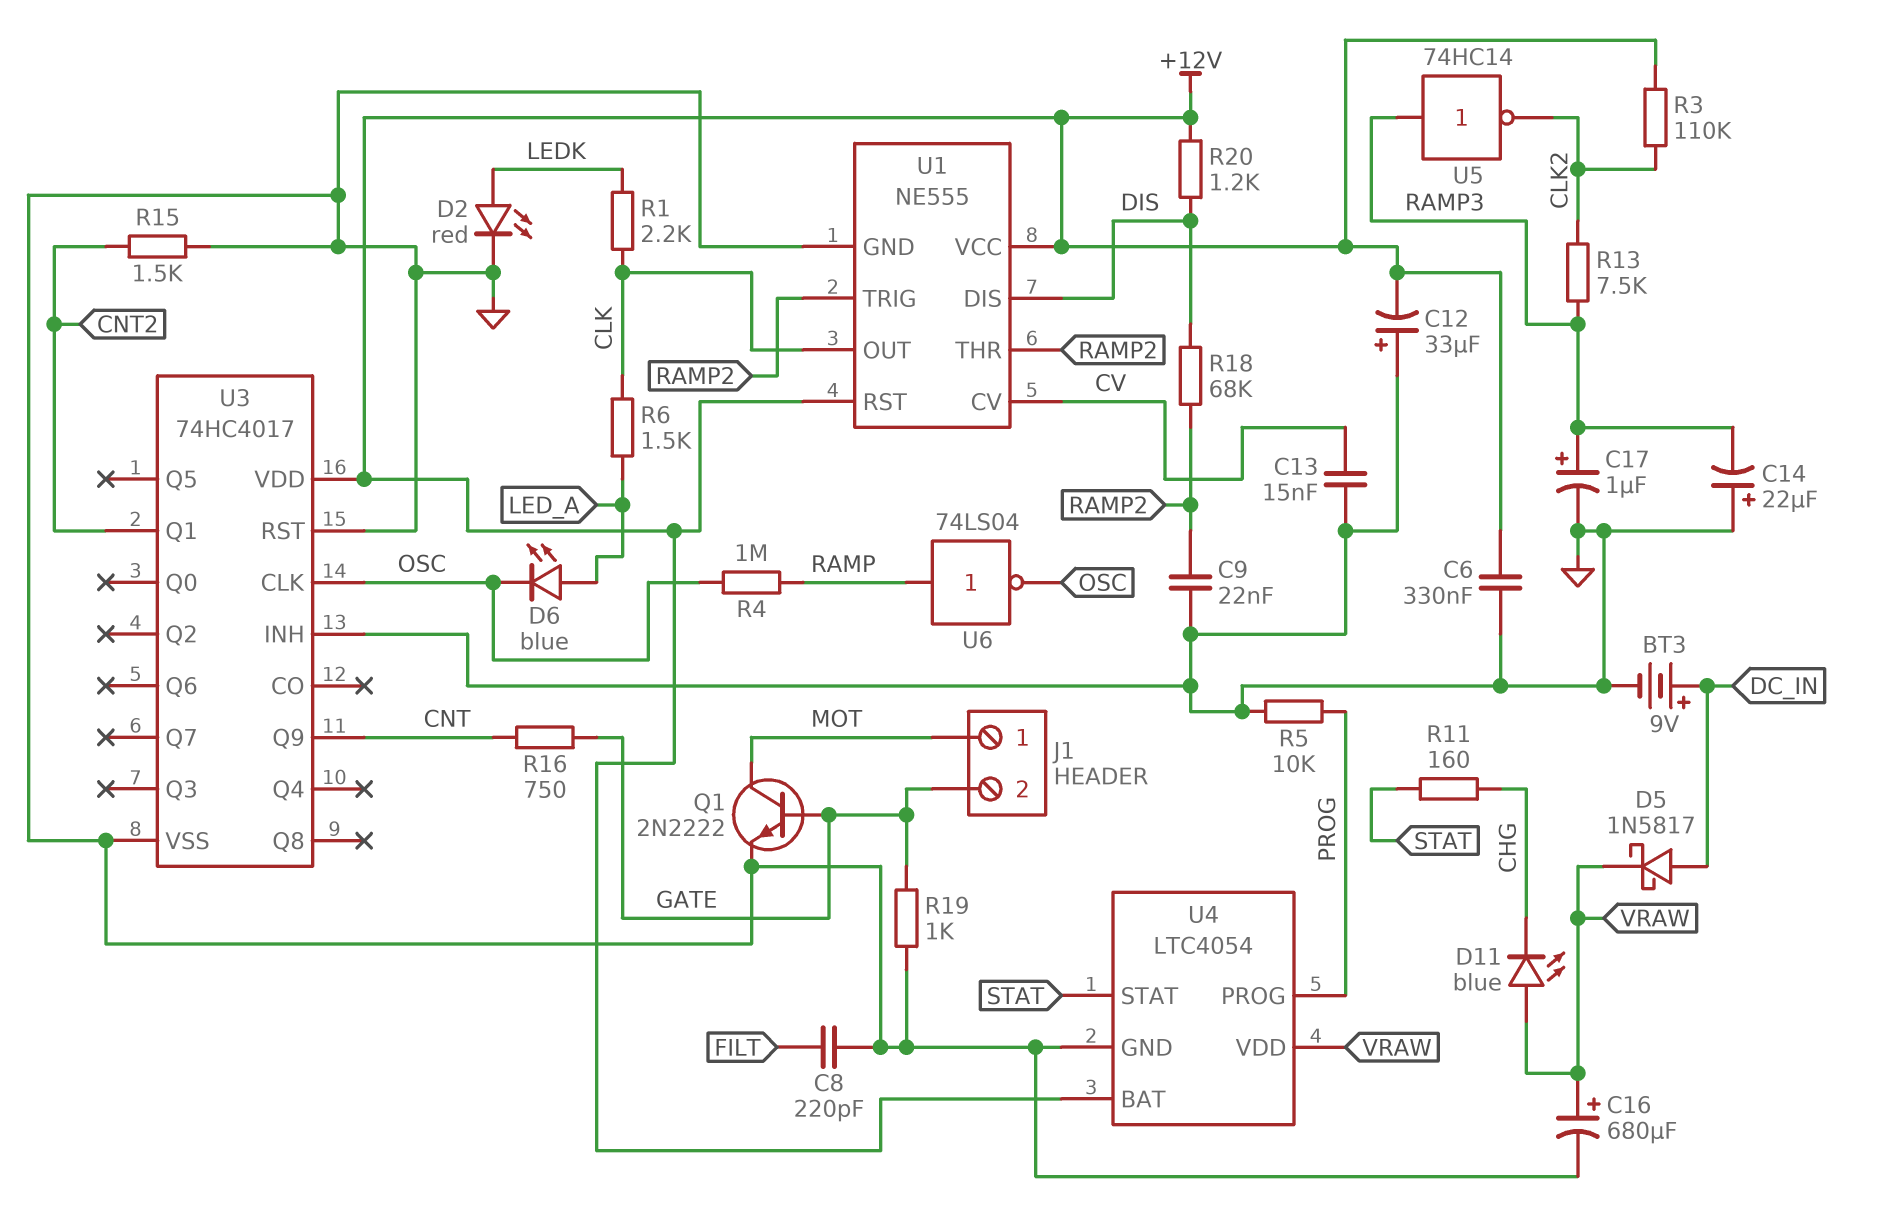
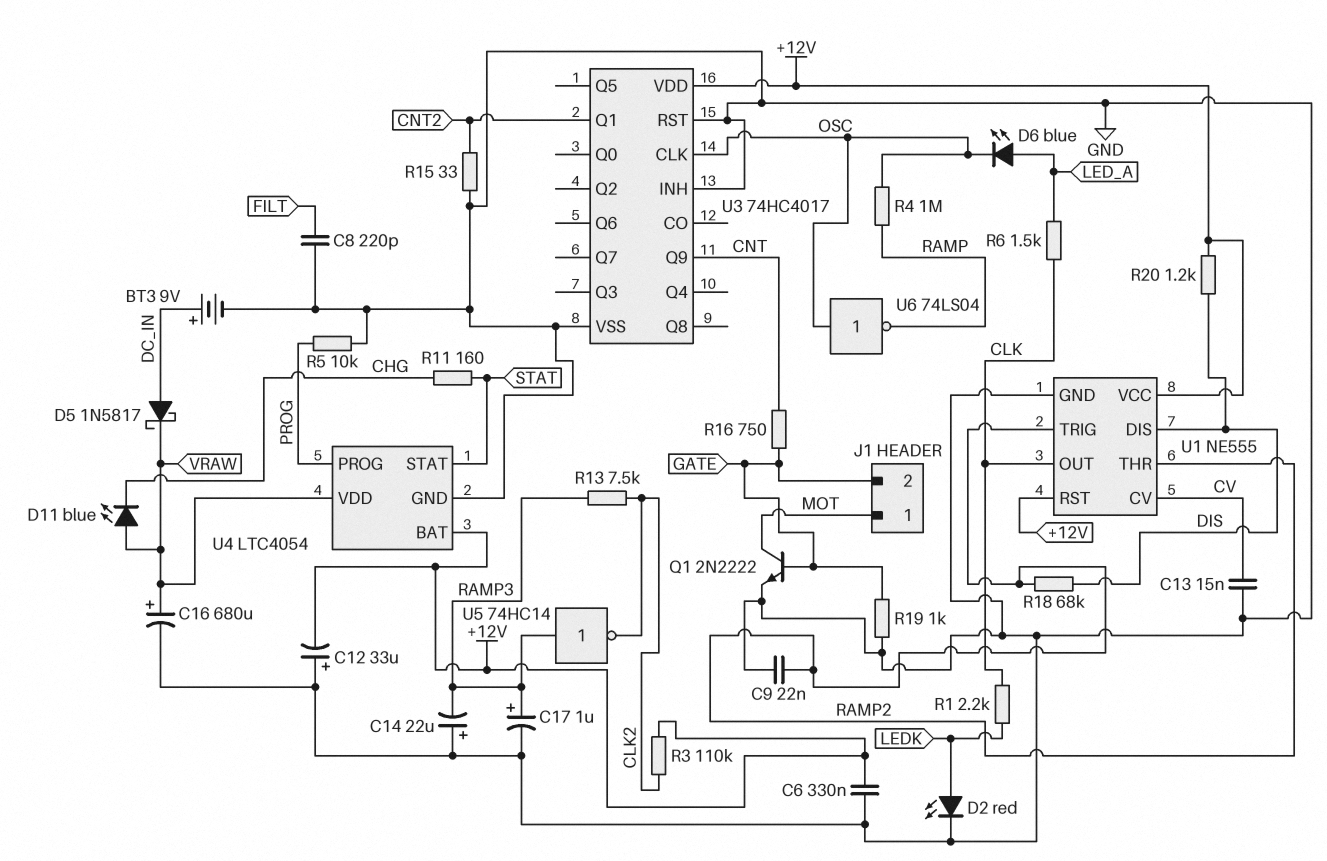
R15: 1.5k (CNT2, GND) -> 33 (CNT2, GND)
U6: NOT 74LS04 (in RAMP, out OSC) -> NOT 74LS04 (in OSC, out RAMP)

